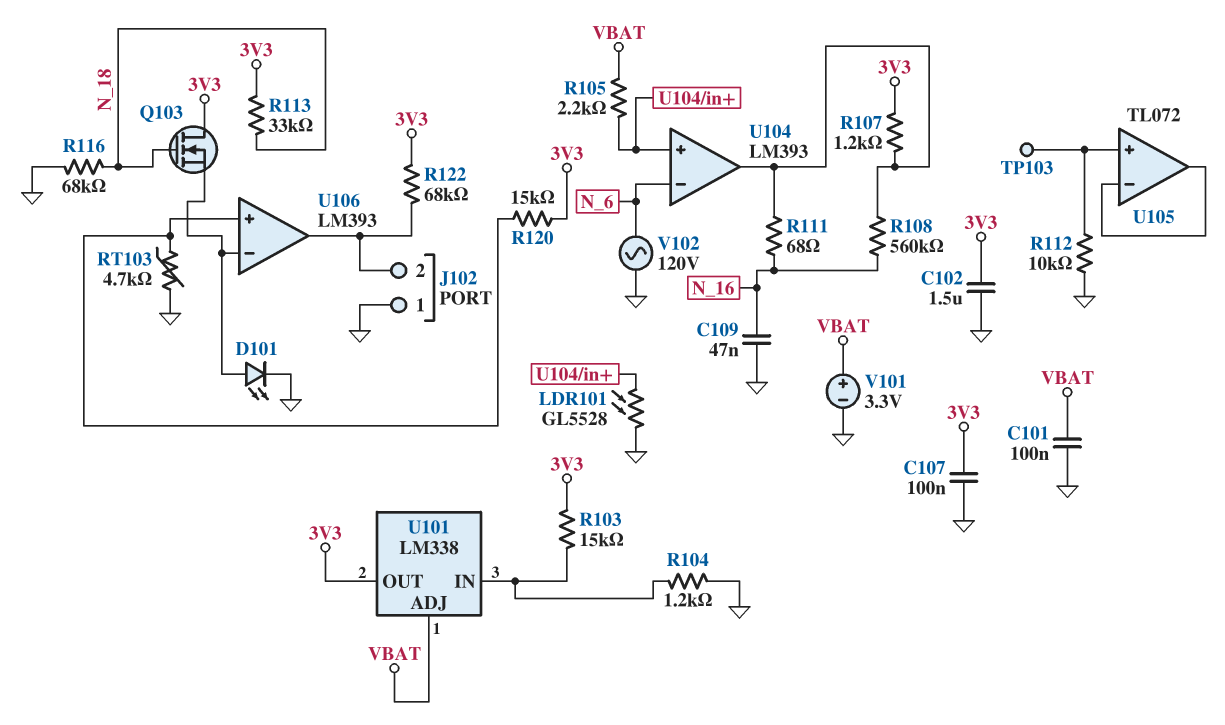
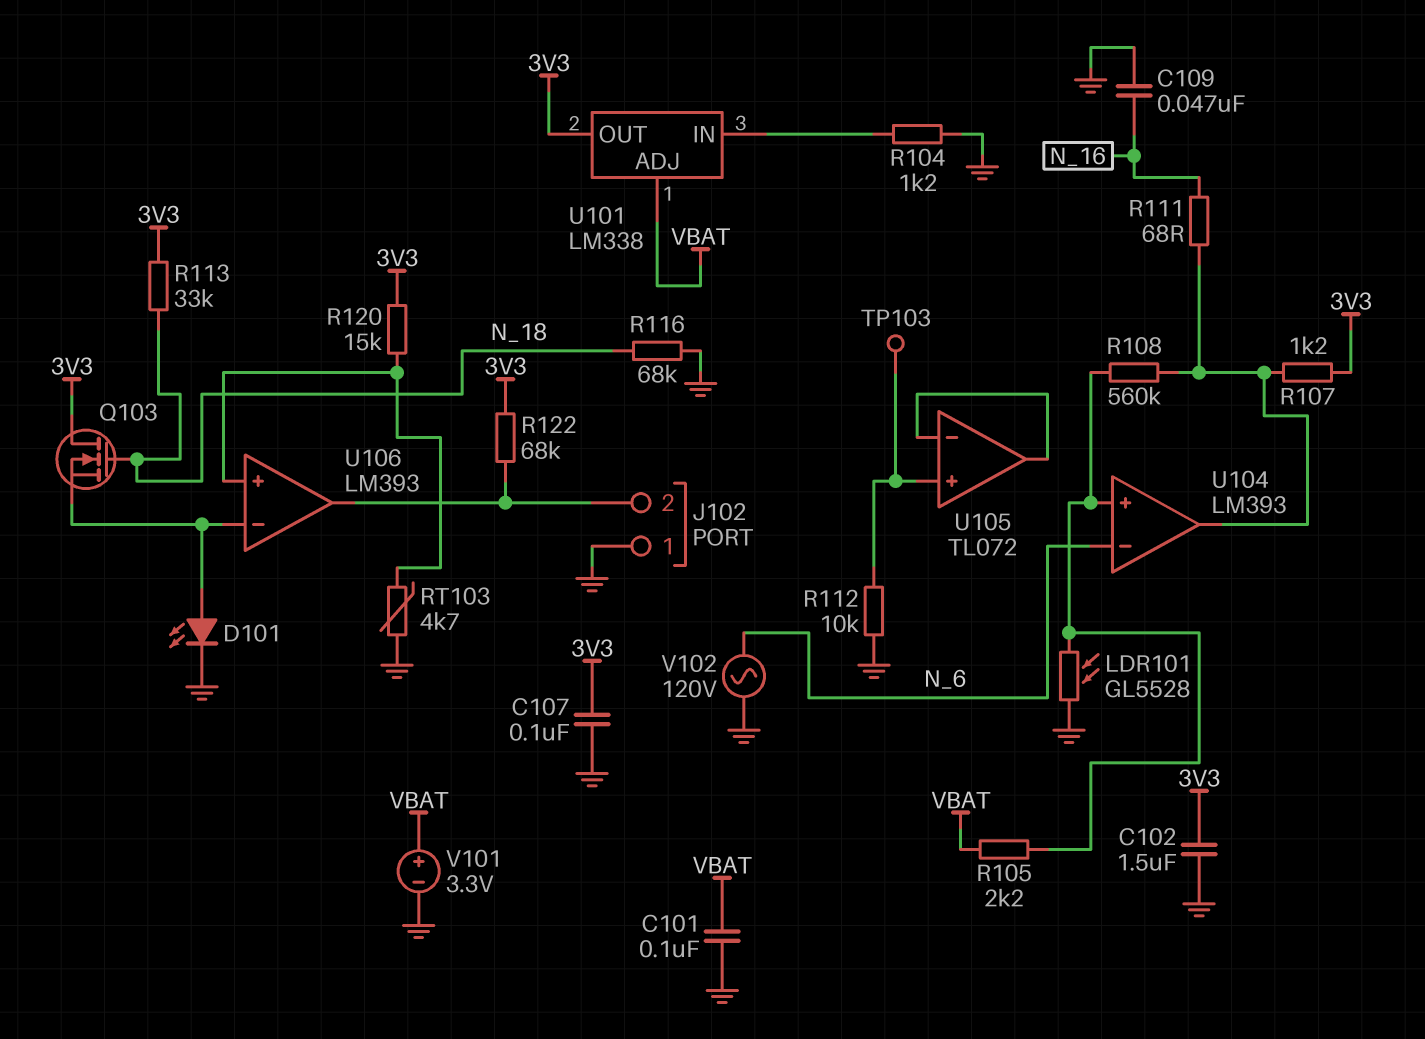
R103: 15k (3V3, U101/IN) -> none
R108: 560k (N_16, U104/out) -> 560k (U104/in+, U104/out)

